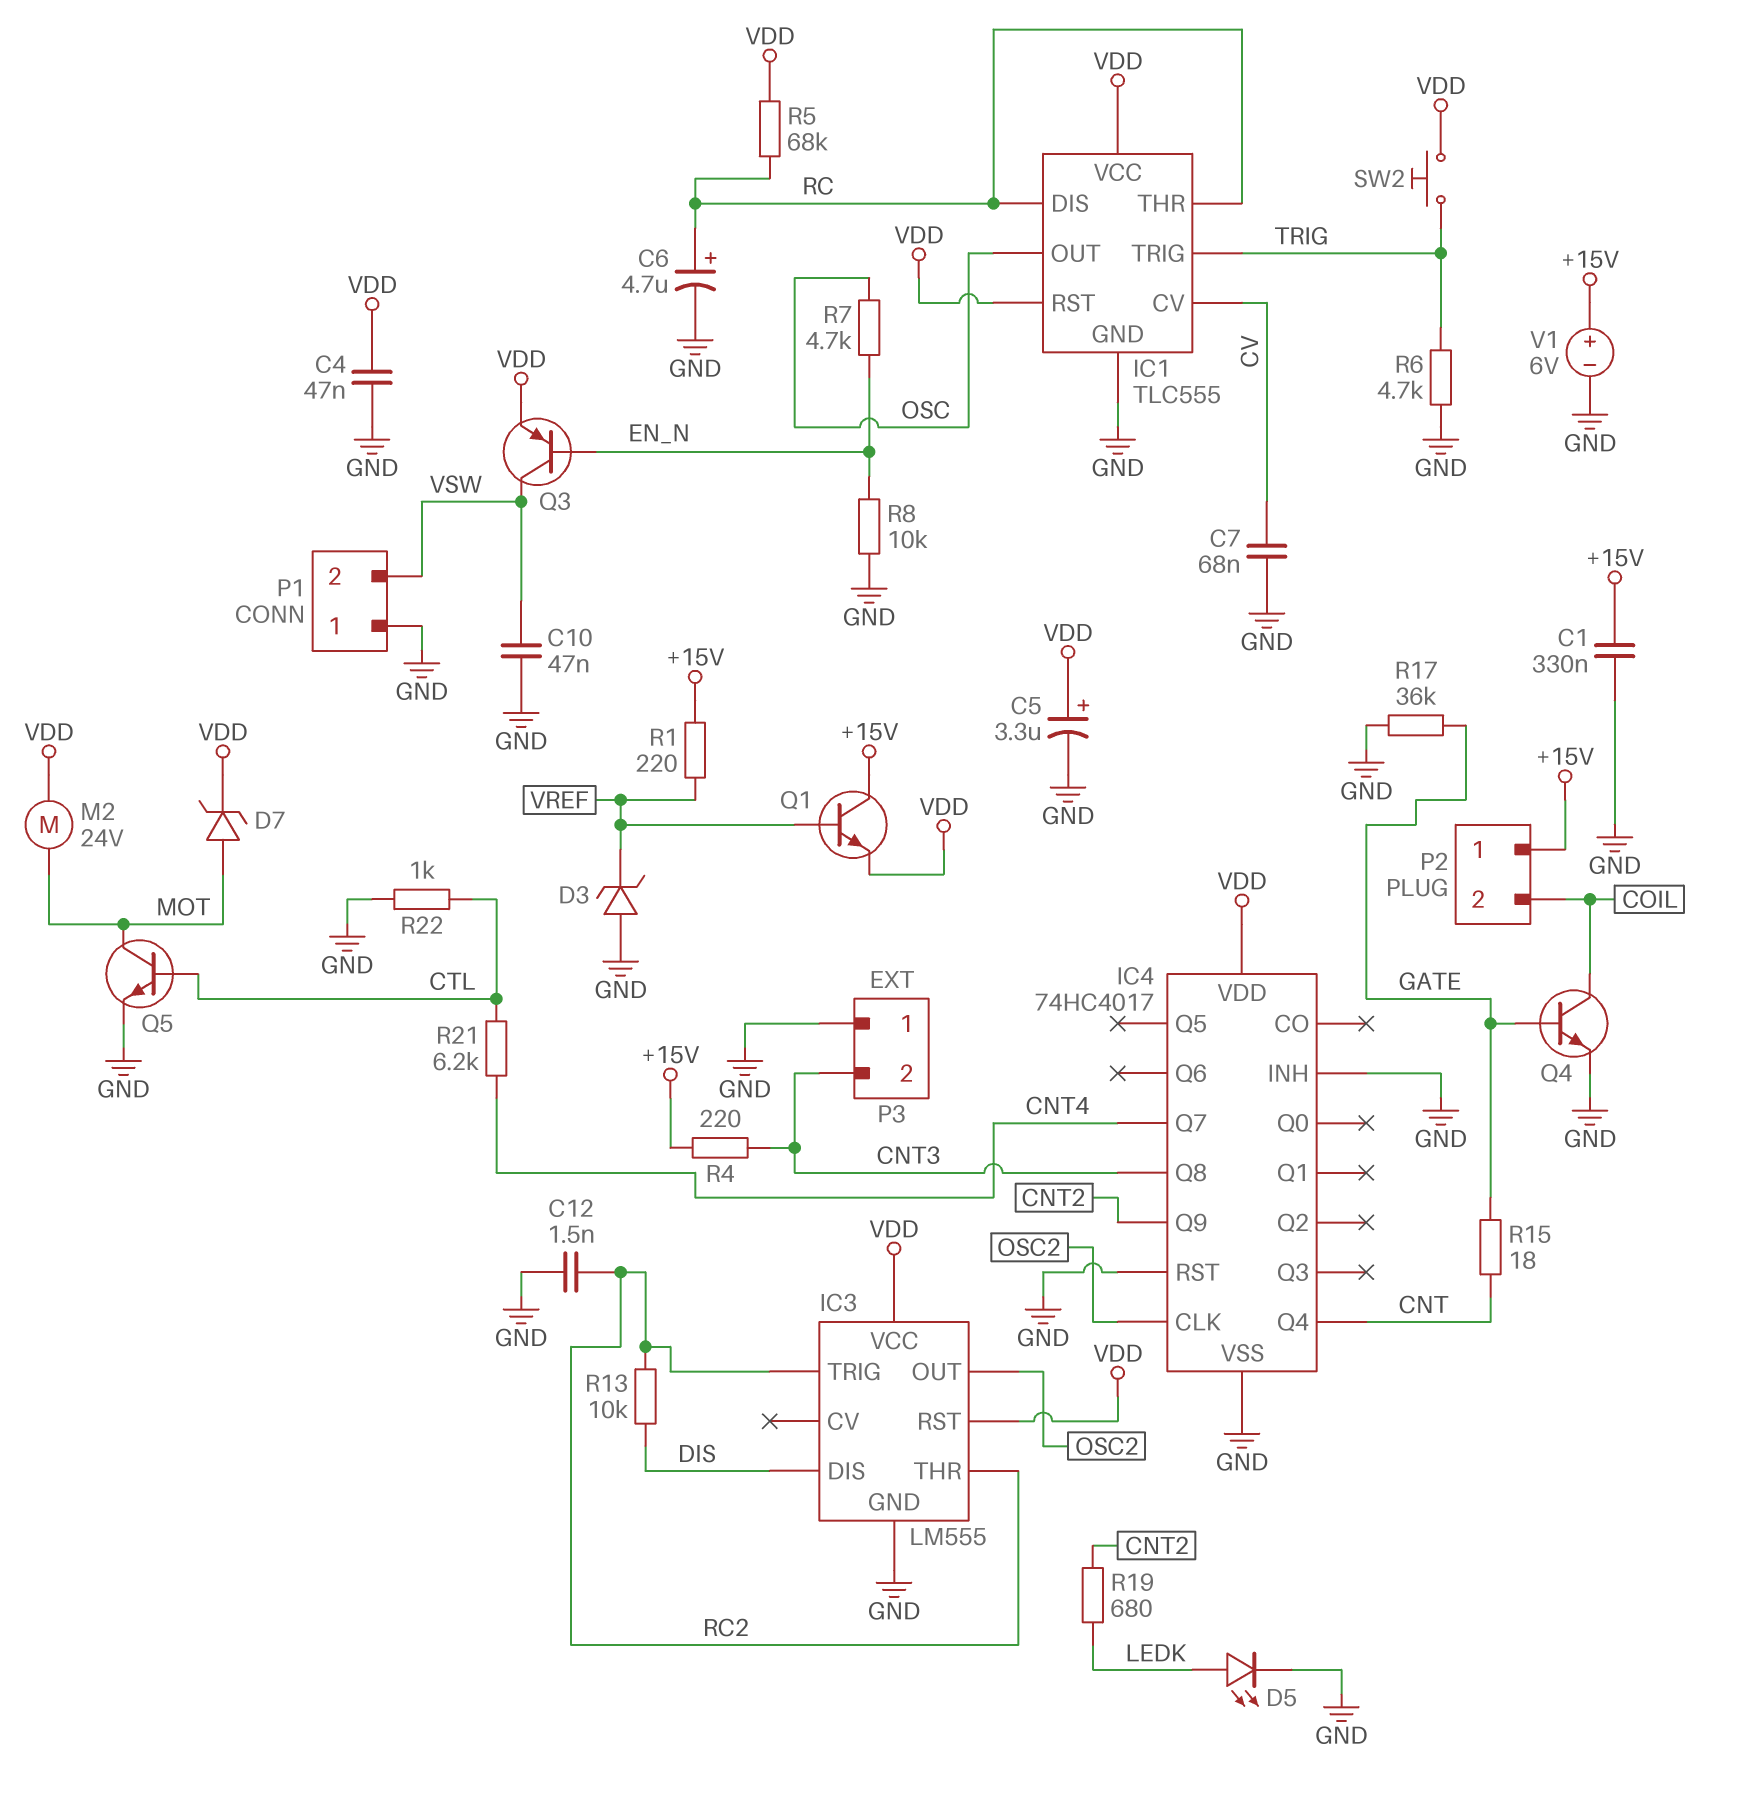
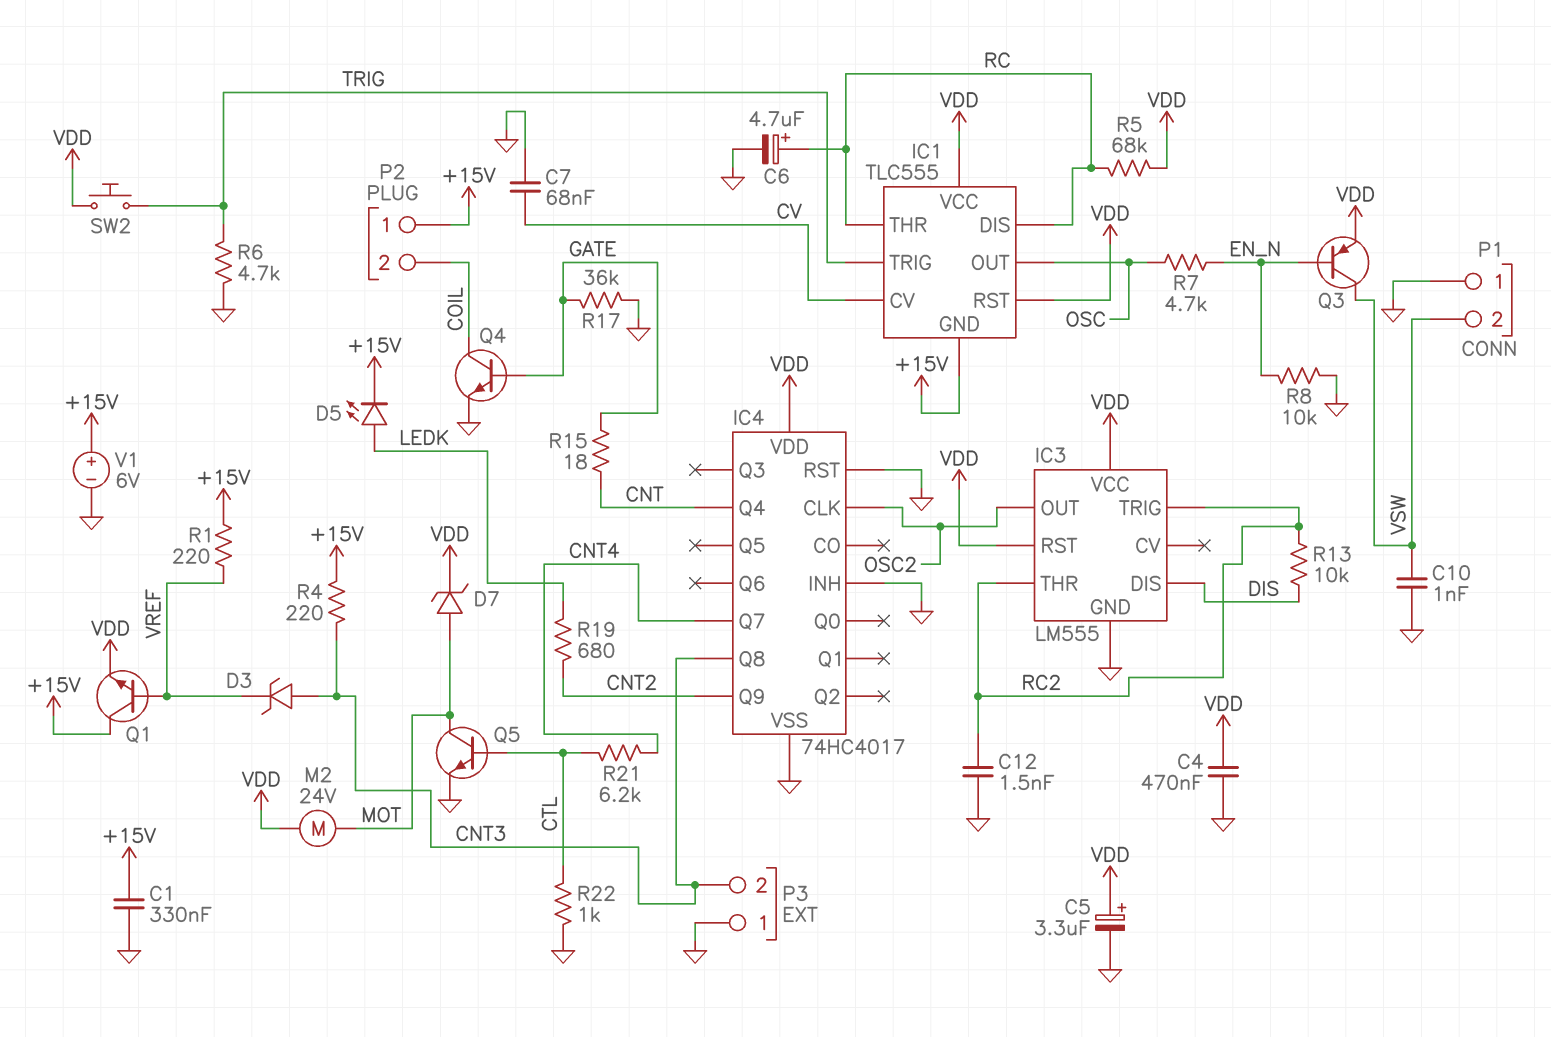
C4: 47nF (GND, VDD) -> 470nF (GND, VDD)
C10: 47nF (GND, VSW) -> 1nF (GND, VSW)
D3: zener (A GND, K VREF) -> zener (A CNT3, K VREF)
D5: LED (A LEDK, K GND) -> LED (A LEDK, K +15V)
IC1 pin GND: GND -> +15V

